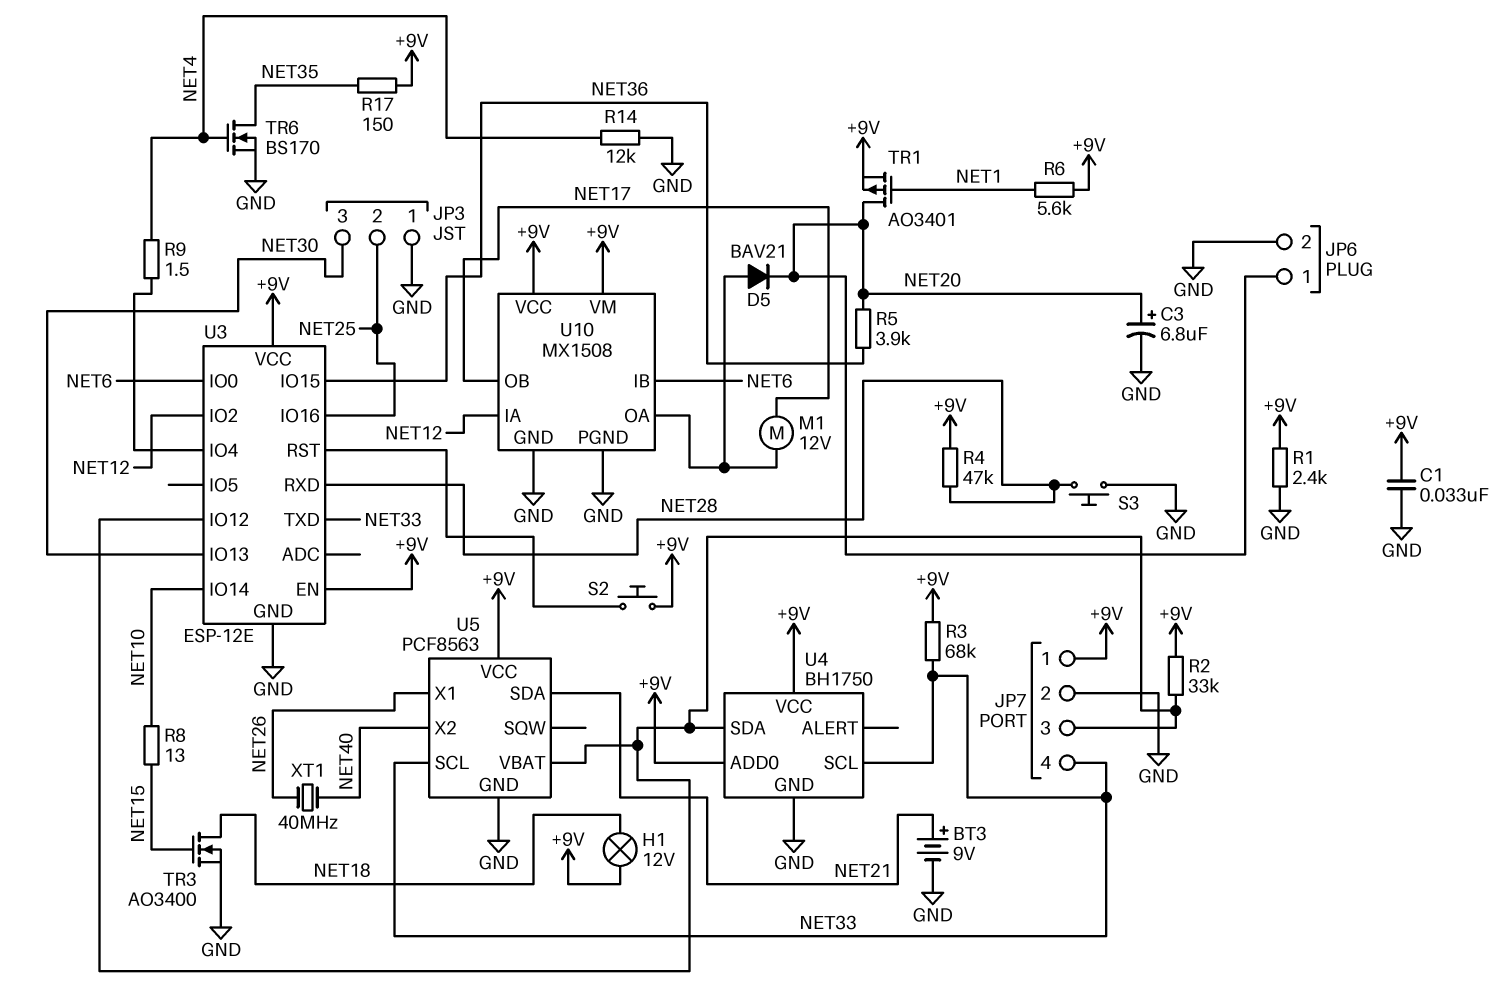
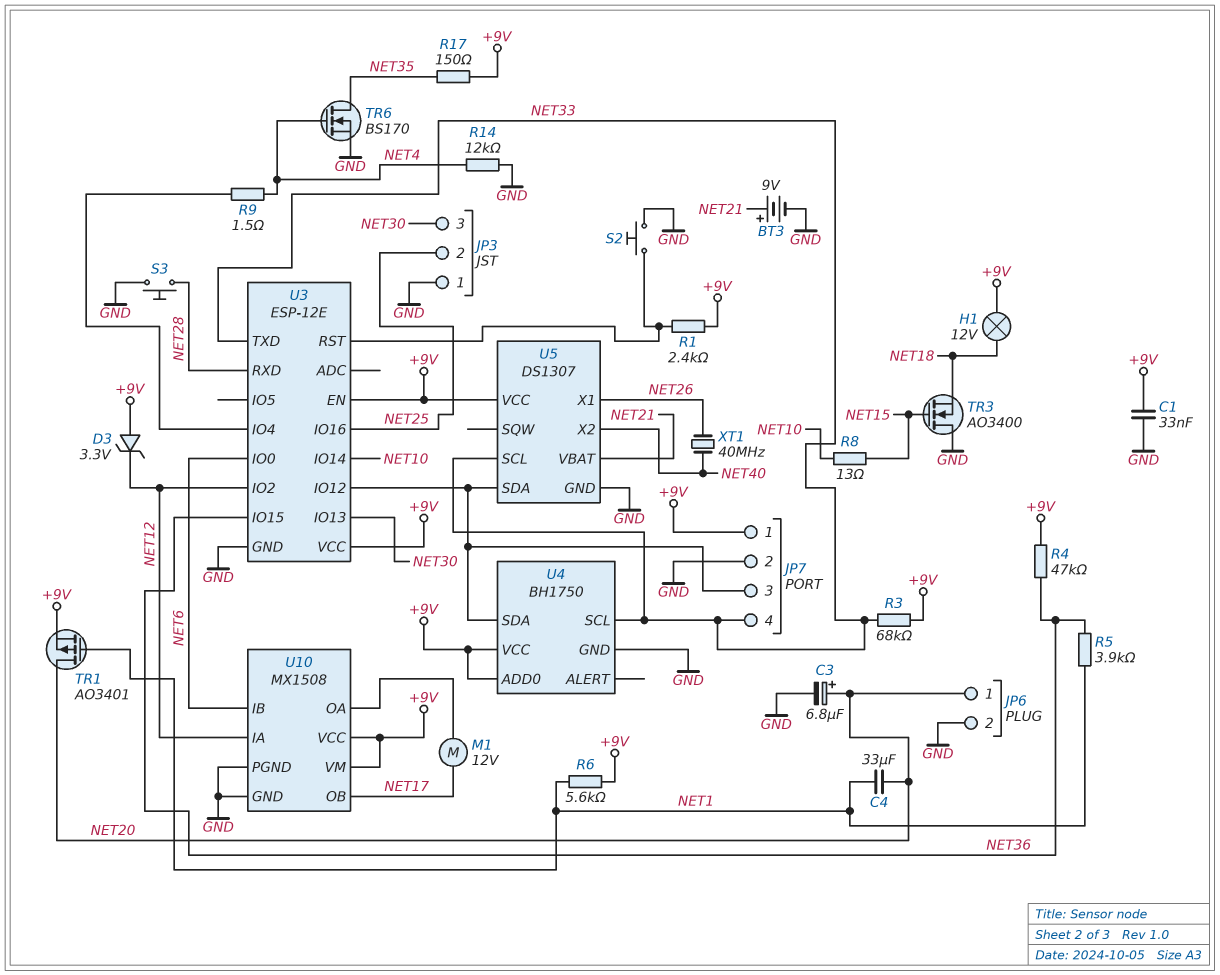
C4: none -> 33uF (NET1, NET20)
D3: none -> zener 3.3V (A +9V, K NET12)
D5: diode BAV21 (A U10/OA, K NET20) -> none
R1: 2.4k (+9V, GND) -> 2.4k (+9V, U3/RST)
R2: 33k (+9V, JP7/3) -> none
R4: 47k (+9V, NET28) -> 47k (+9V, NET36)
R5: 3.9k (NET20, NET36) -> 3.9k (NET1, NET36)
S2: button (+9V, U3/RST) -> button (GND, U3/RST)
TR3: NMOS AO3400 (G NET15, D NET18, S GND) -> NMOS AO3400 (G NET15, D GND, S NET18)
U5: PCF8563 -> DS1307
U5 pin SDA: NET21 -> JP7/3
U5 pin VBAT: JP7/3 -> NET21

